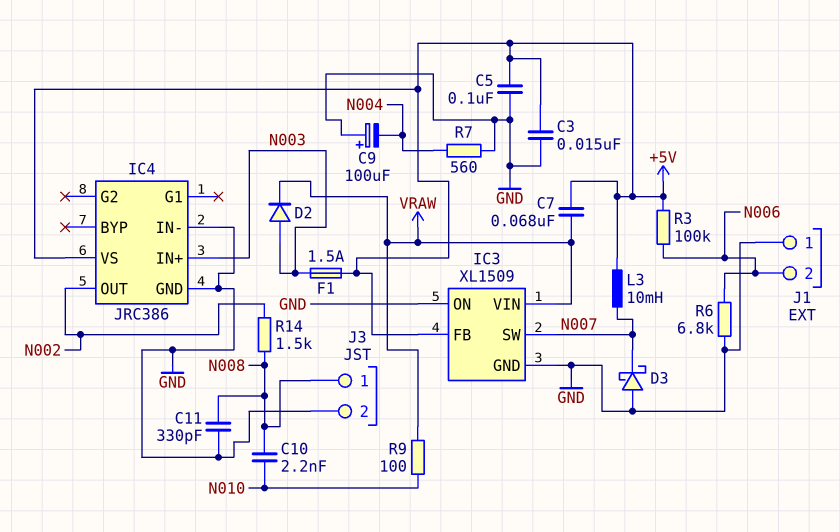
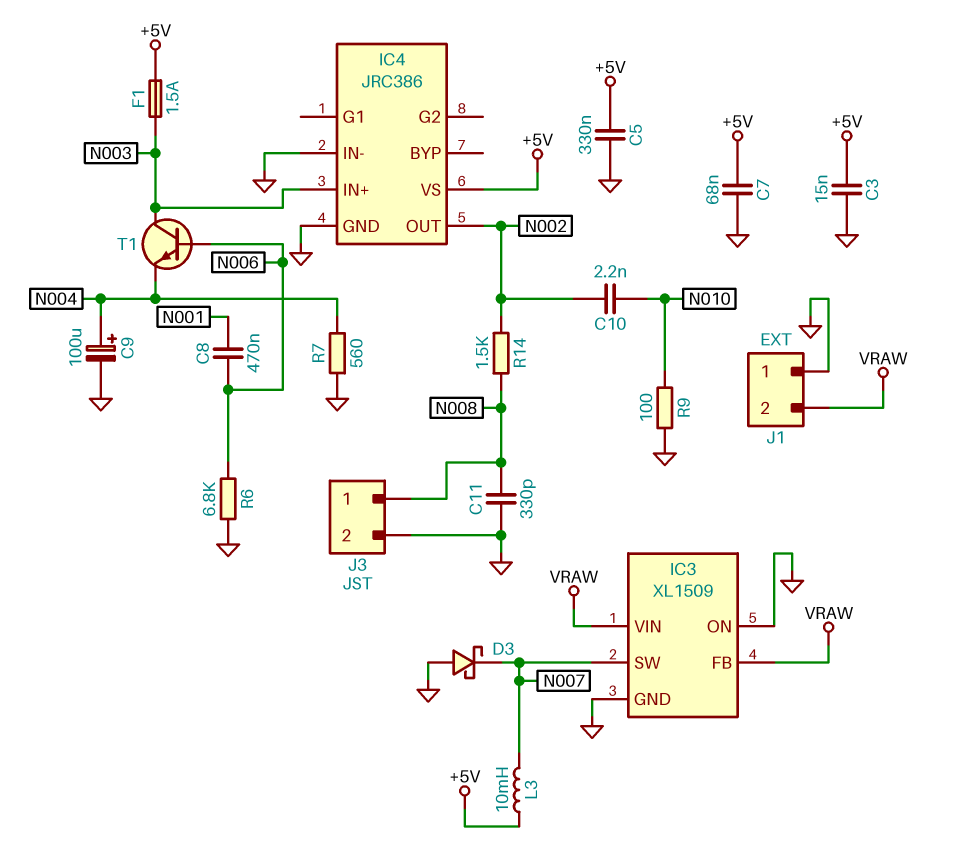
C5: 100nF (+5V, GND) -> 330nF (+5V, GND)
C7: 68nF (+5V, VRAW) -> 68nF (+5V, GND)
C8: none -> 470nF (N001, N006)
C9: 100uF (plus GND, minus N004) -> 100uF (plus N004, minus GND)
C10: 2.2nF (N008, N010) -> 2.2nF (N002, N010)
D2: diode (A N003, K VRAW) -> none
IC3 pin FB: +5V -> VRAW
J1 pin 2: N006 -> VRAW
R3: 100k (+5V, N006) -> none
R9: 100 (N010, VRAW) -> 100 (GND, N010)
T1: none -> NPN (B N006, C N003, E N004)

